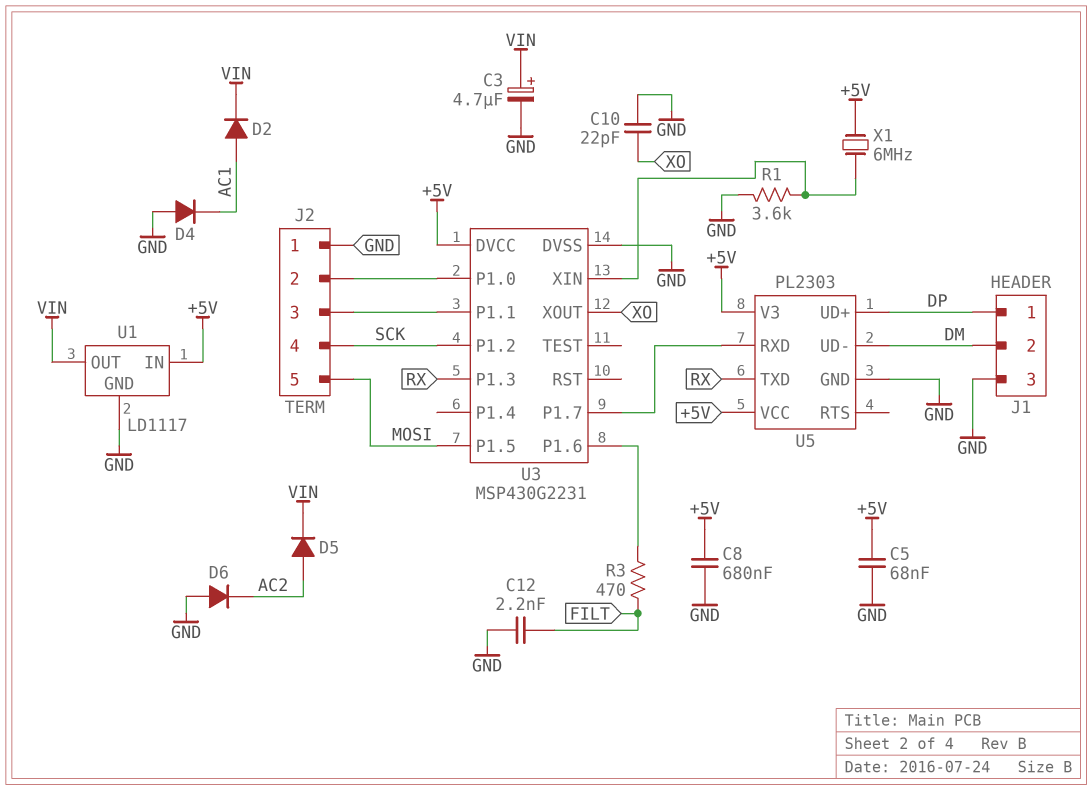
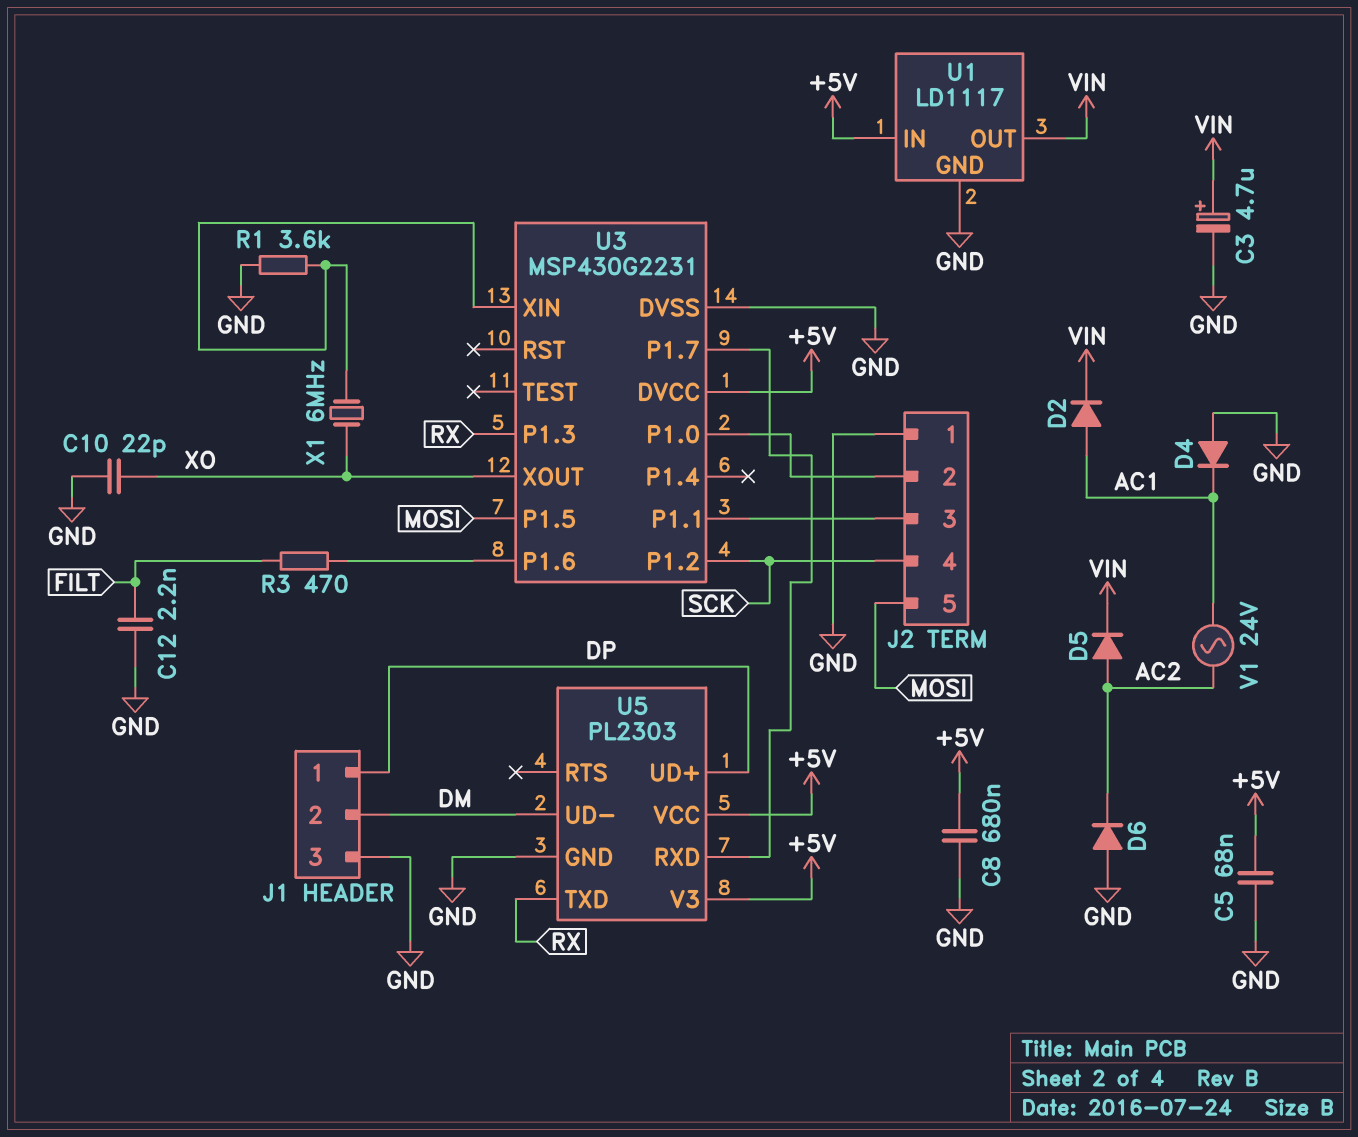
V1: none -> AC 24V (AC1, AC2)
X1: 6MHz (+5V, U3/XIN) -> 6MHz (U3/XIN, XO)

